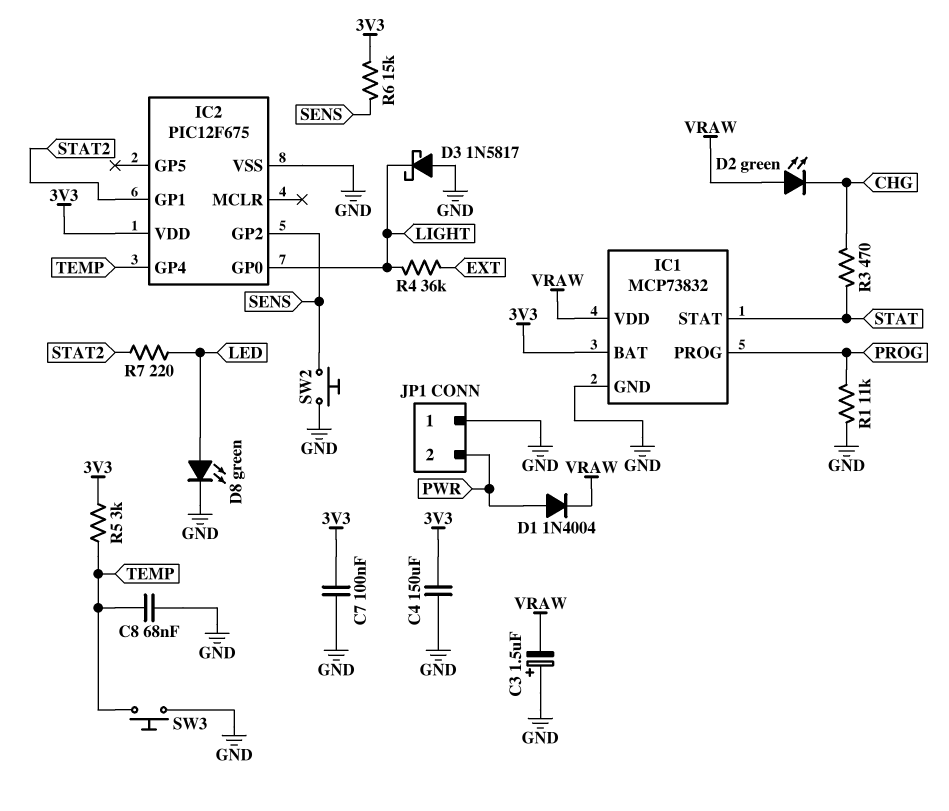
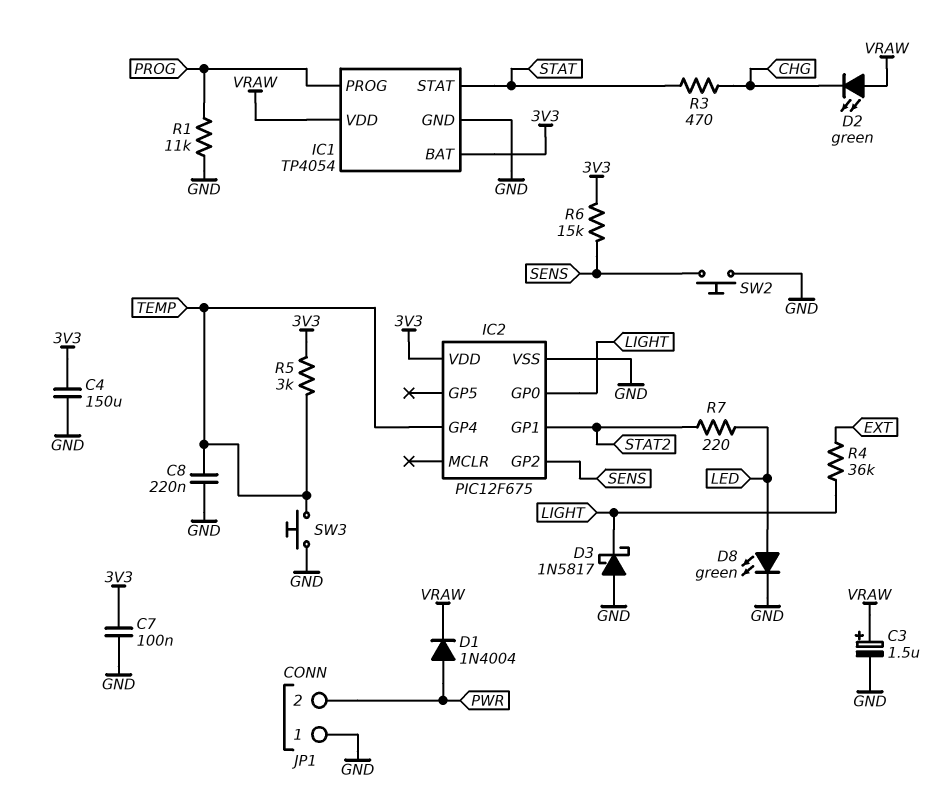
C3: 1.5uF (plus GND, minus VRAW) -> 1.5uF (plus VRAW, minus GND)
C8: 68nF (GND, TEMP) -> 220nF (GND, TEMP)
IC1: MCP73832 -> TP4054

